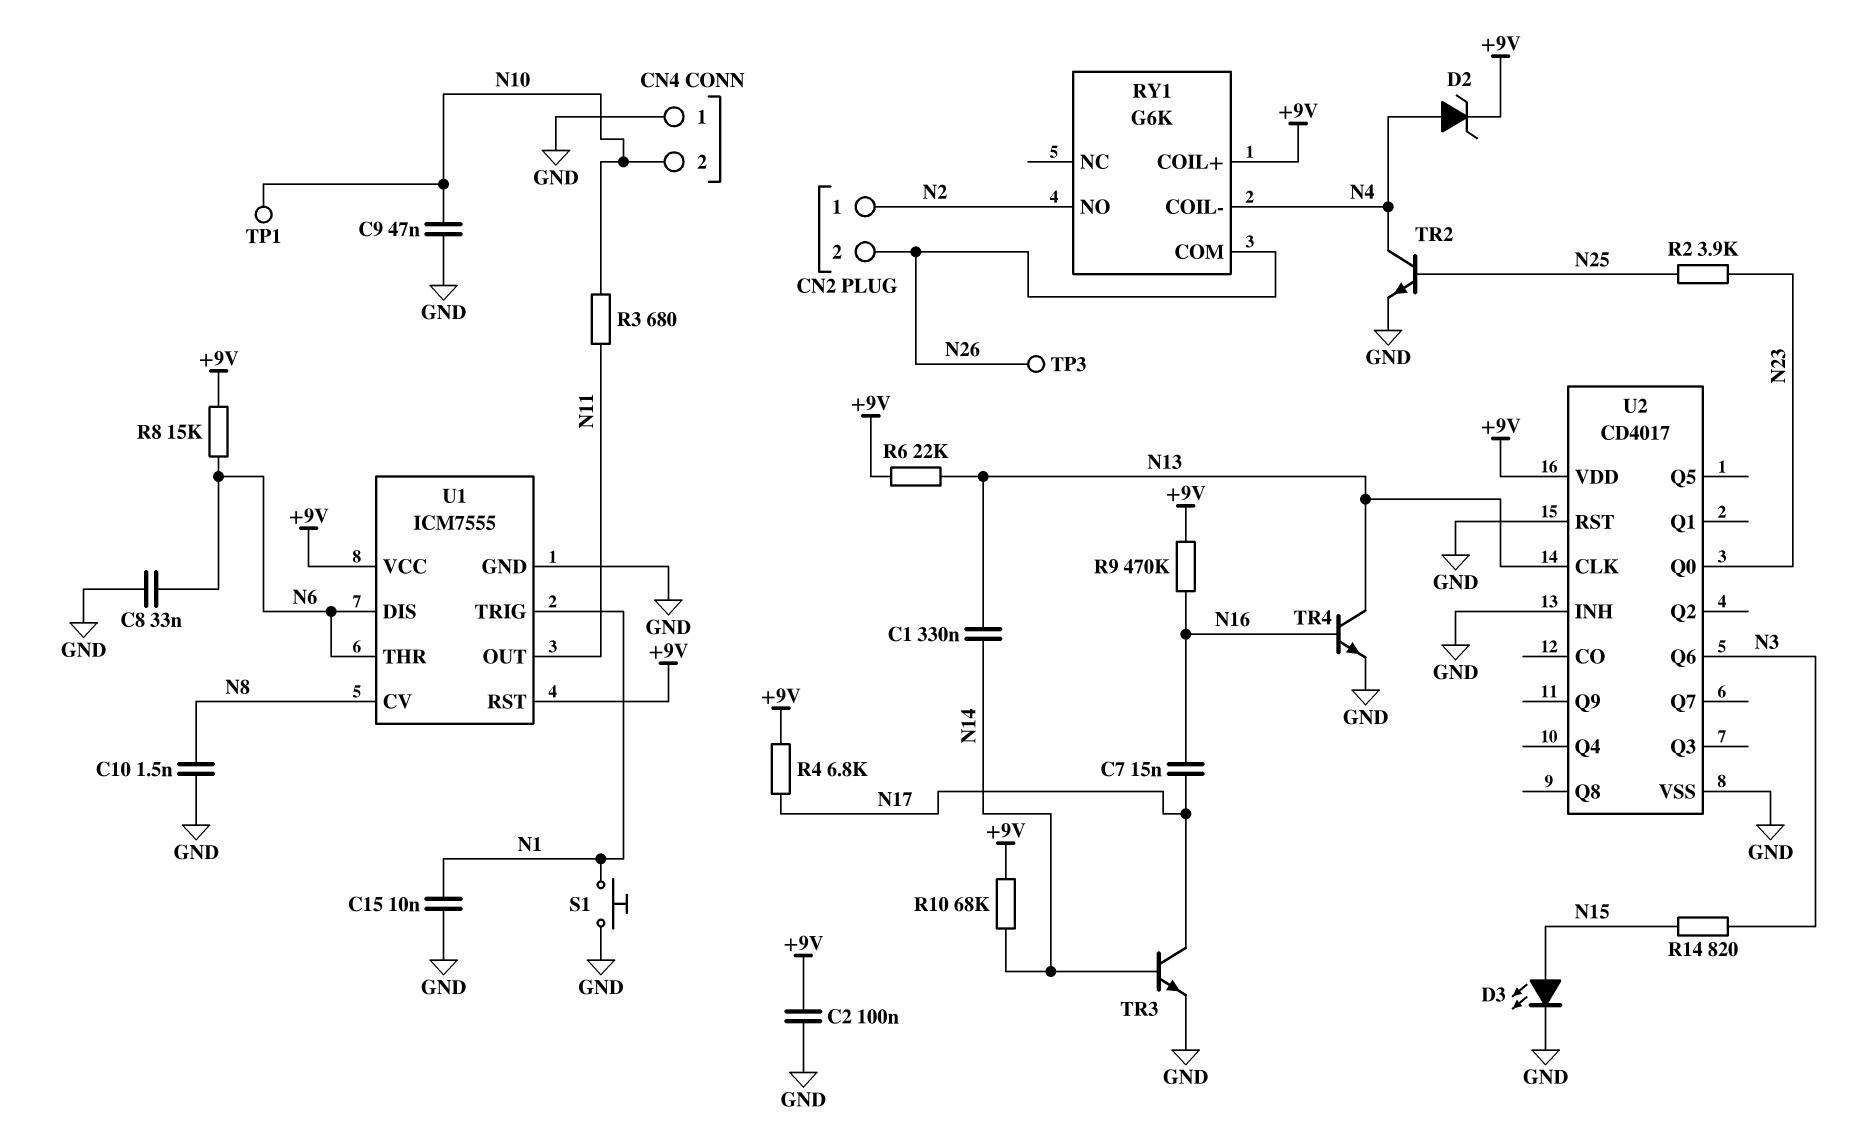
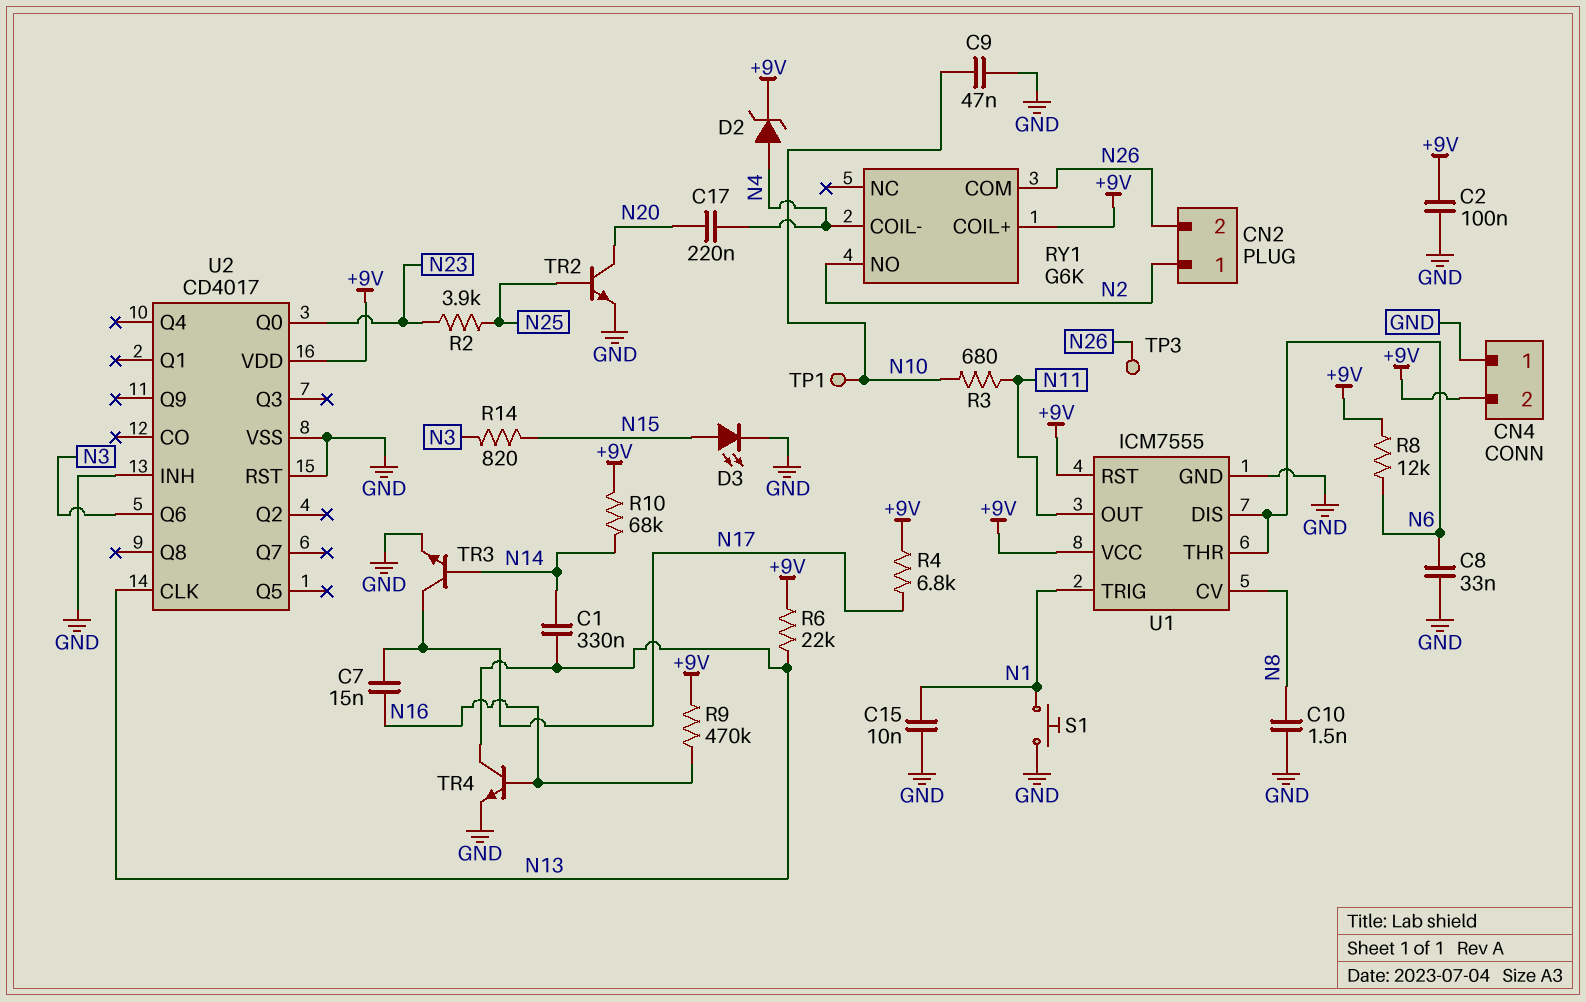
C17: none -> 220nF (N4, N20)
CN4 pin 2: N10 -> +9V
R8: 15k (+9V, N6) -> 12k (+9V, N6)
TR2: NPN (B N25, C N4, E GND) -> NPN (B N25, C N20, E GND)

